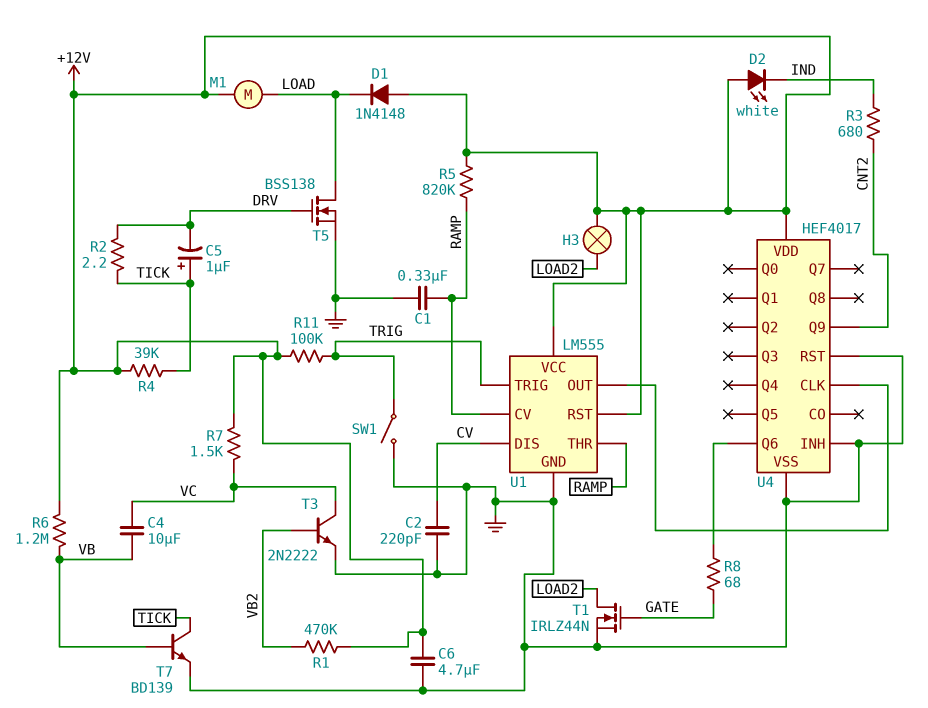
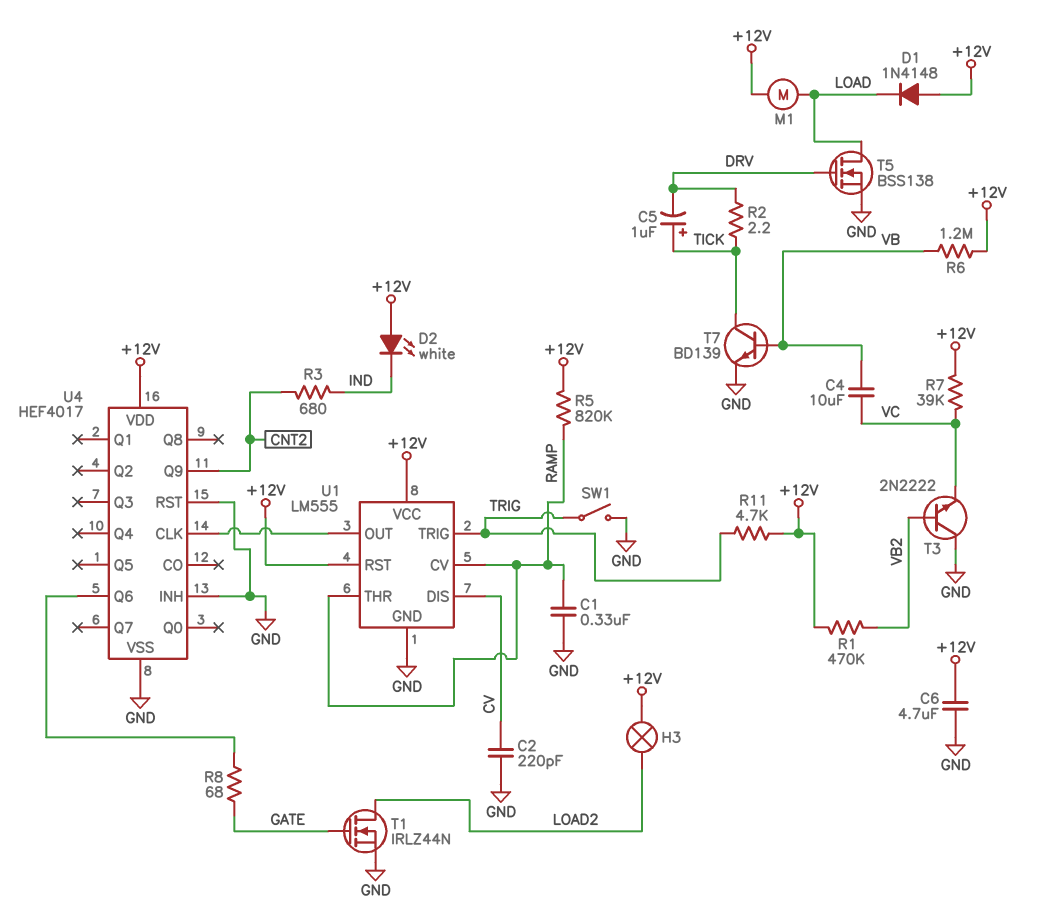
R4: 39k (+12V, TICK) -> none
R7: 1.5k (+12V, VC) -> 39k (+12V, VC)
R11: 100k (+12V, TRIG) -> 4.7k (+12V, TRIG)
T3: NPN 2N2222 (B VB2, C VC, E GND) -> NPN 2N2222 (B VB2, C GND, E VC)

